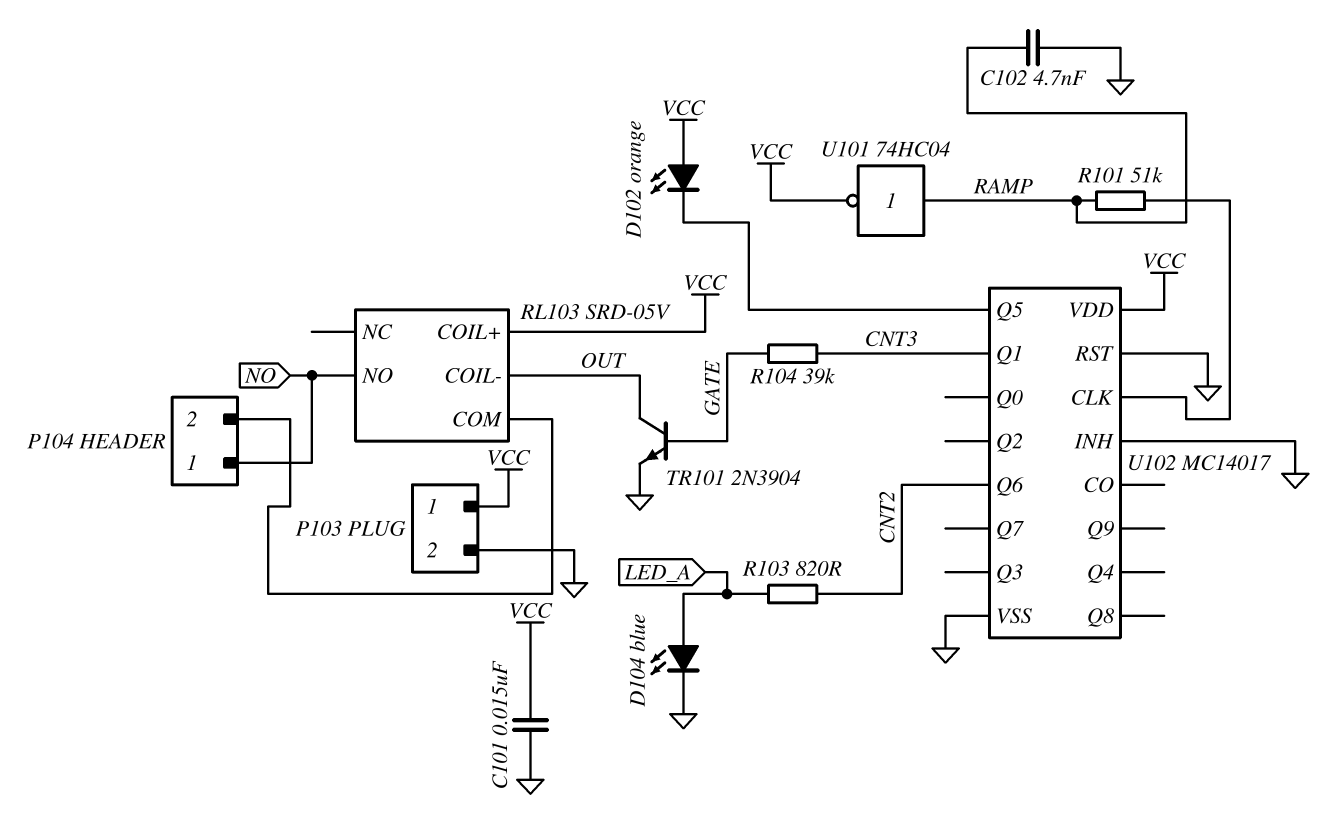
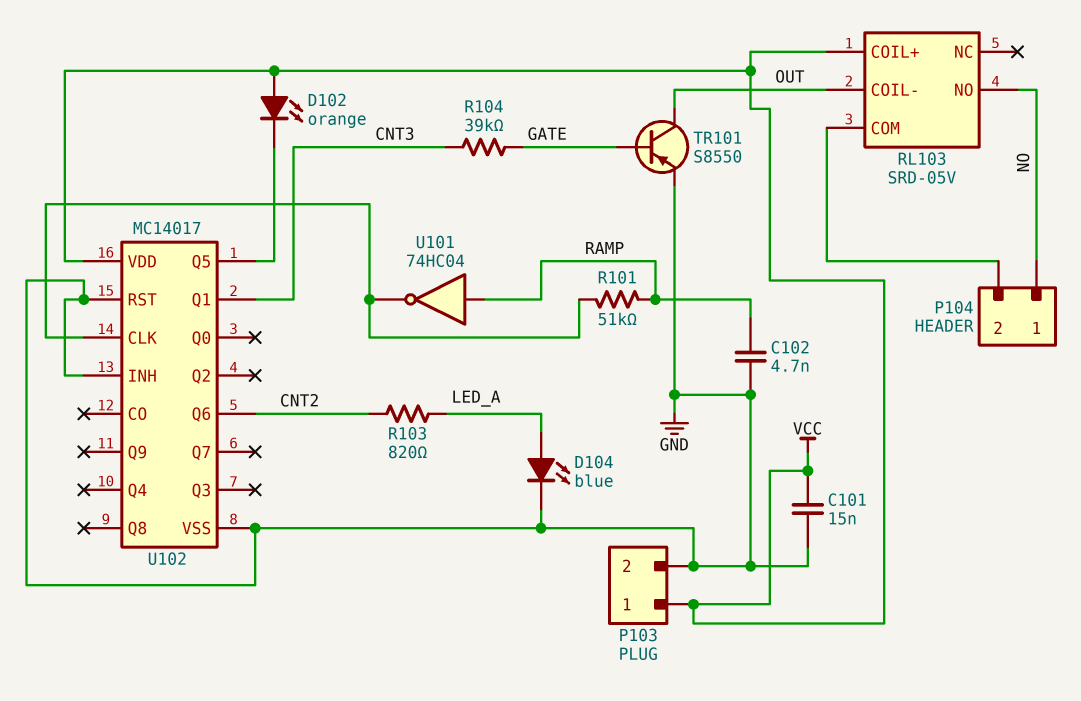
TR101: NPN 2N3904 (B GATE, C OUT, E GND) -> PNP S8550 (B GATE, C OUT, E GND)
U101: NOT 74HC04 (in RAMP, out VCC) -> NOT 74HC04 (in RAMP, out U102/CLK)

